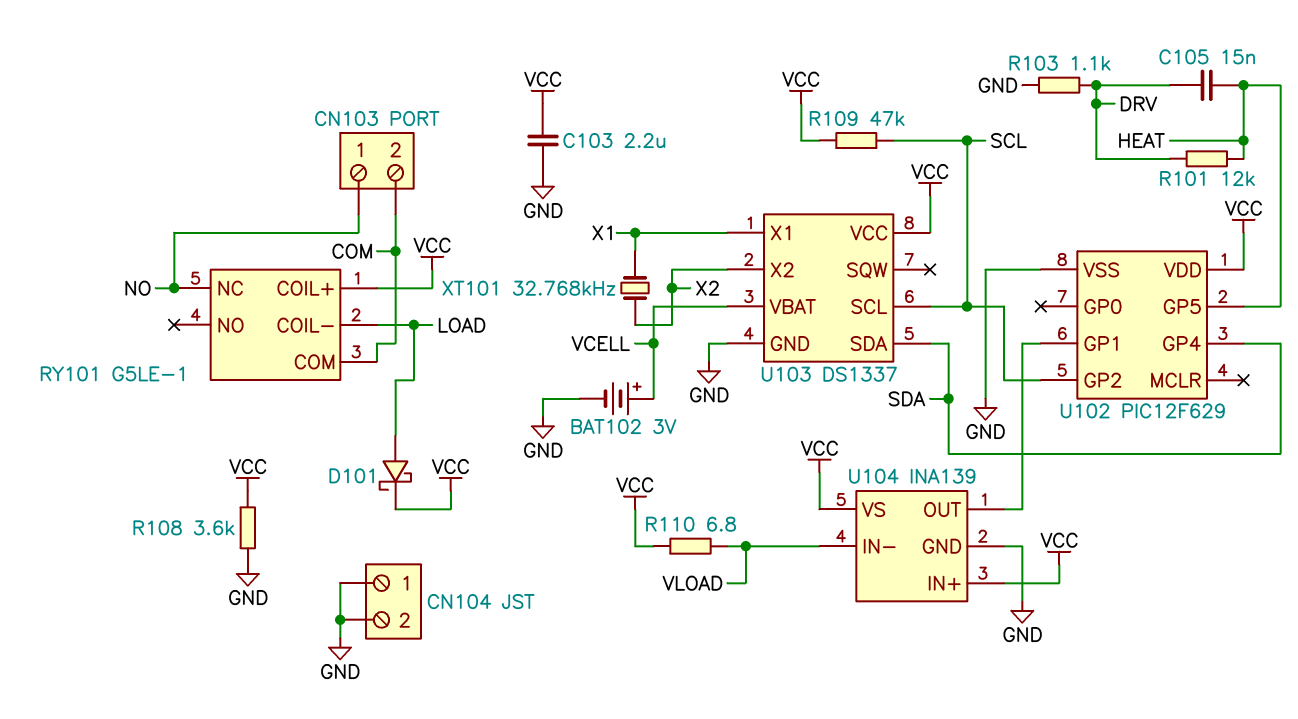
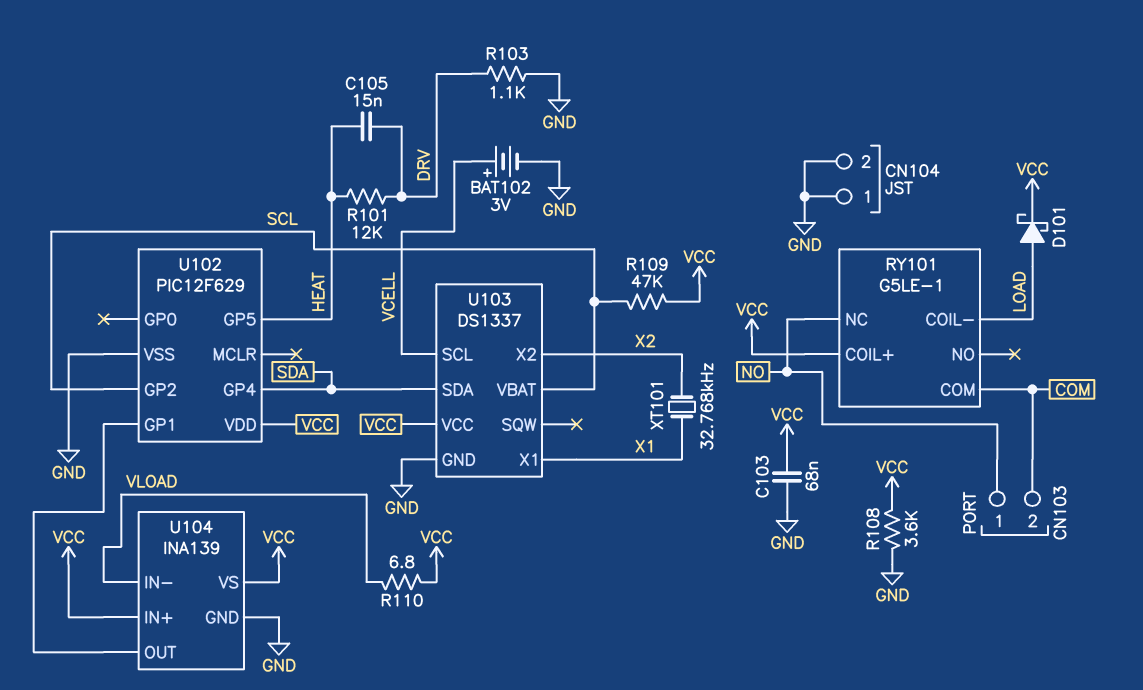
C103: 2.2uF (GND, VCC) -> 68nF (GND, VCC)
U103 pin SCL: SCL -> VCELL
U103 pin VBAT: VCELL -> SCL

